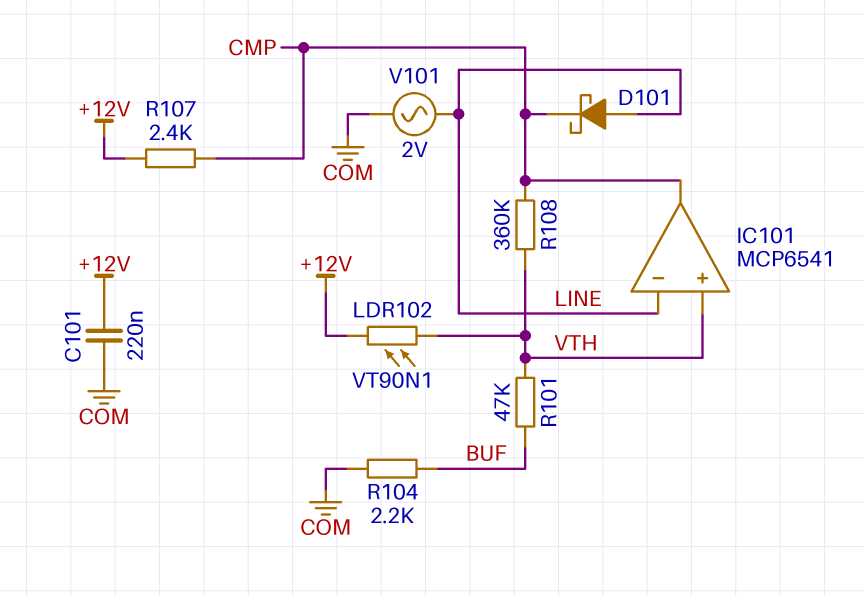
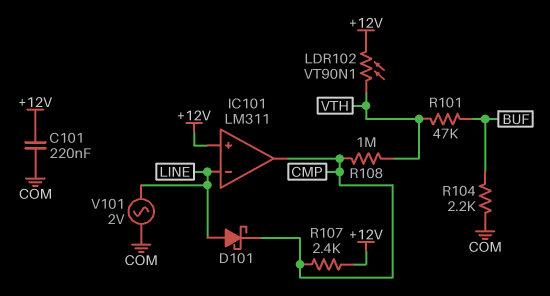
IC101: MCP6541 -> LM311
IC101 pin in+: VTH -> +12V
R108: 360k (CMP, VTH) -> 1M (CMP, VTH)

